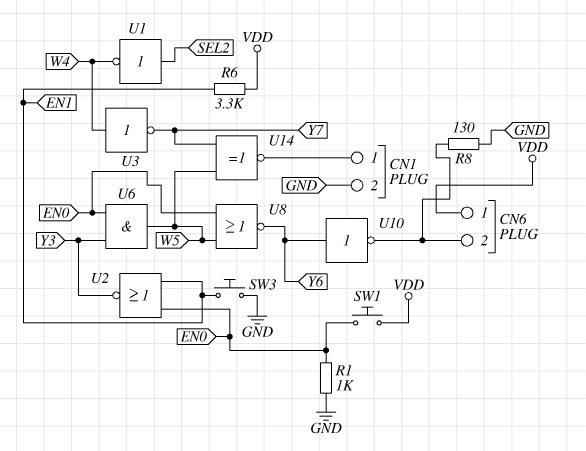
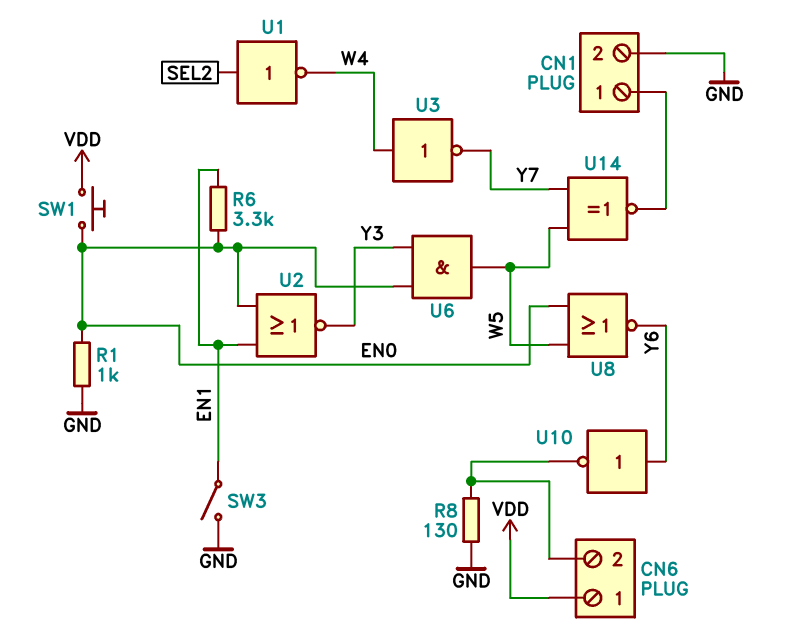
R6: 3.3k (EN1, VDD) -> 3.3k (EN0, EN1)
SW3: button (EN1, GND) -> switch (EN1, GND)

